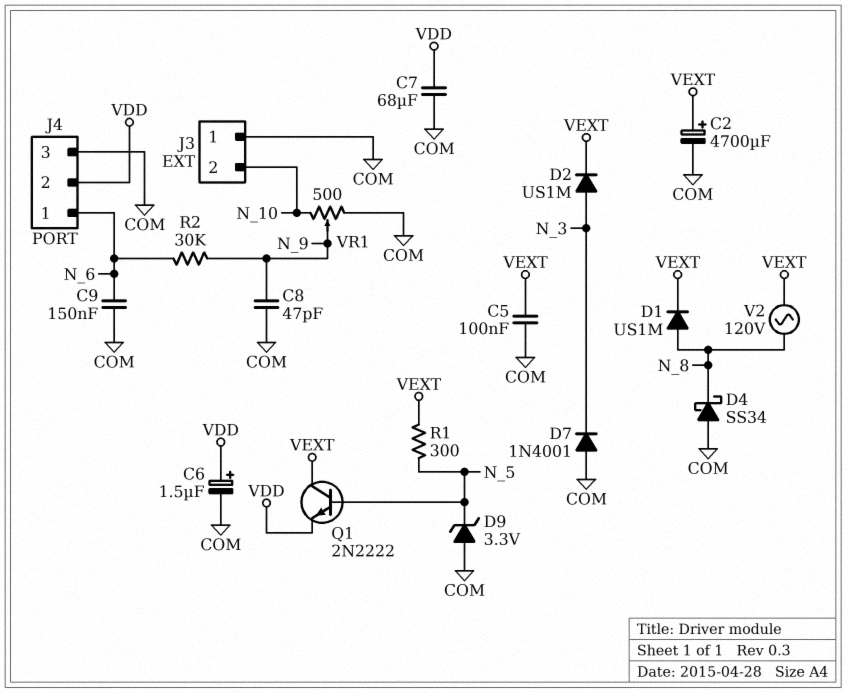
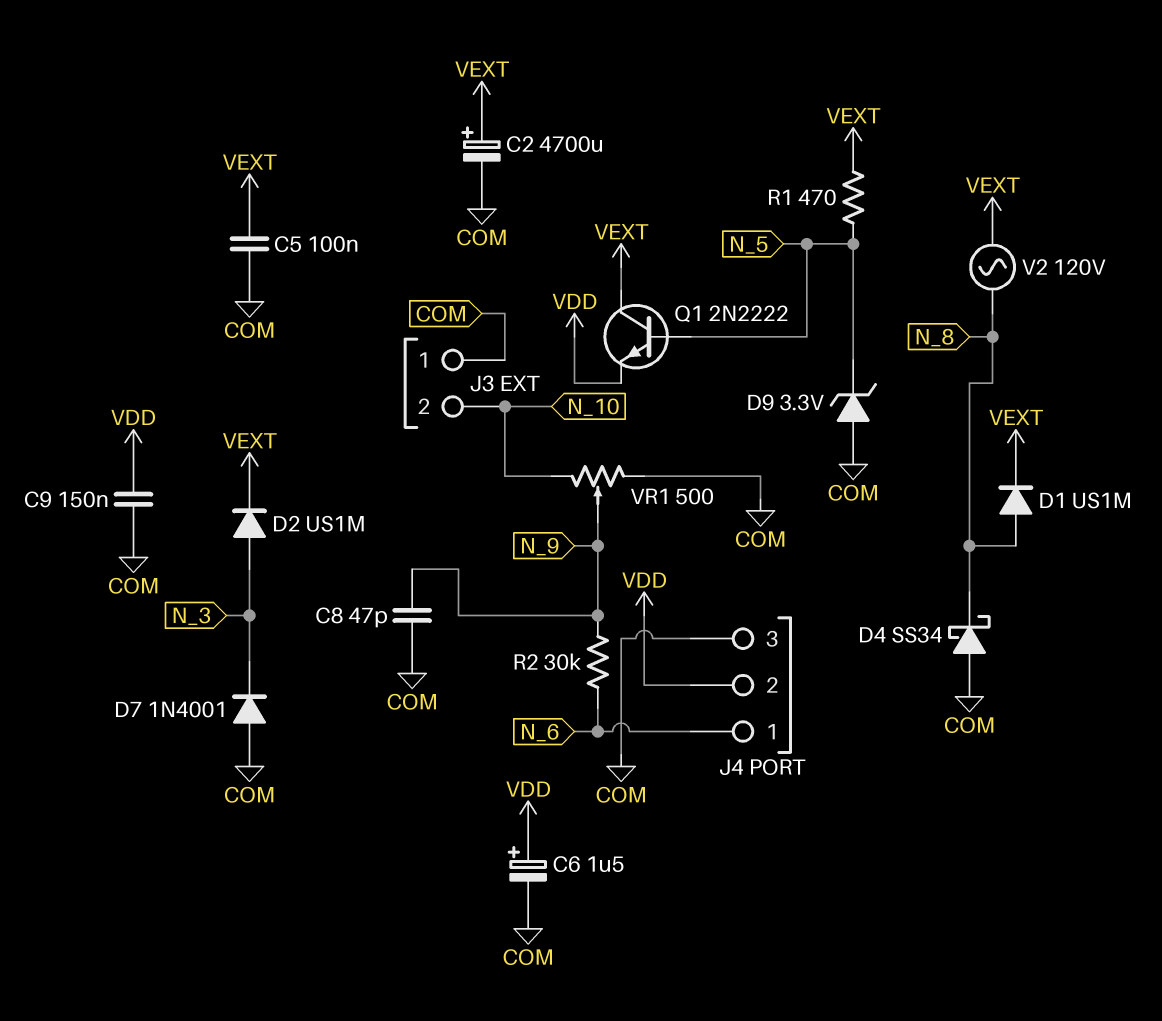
C7: 68uF (COM, VDD) -> none
C9: 150nF (COM, N_6) -> 150nF (COM, VDD)
R1: 300 (N_5, VEXT) -> 470 (N_5, VEXT)

